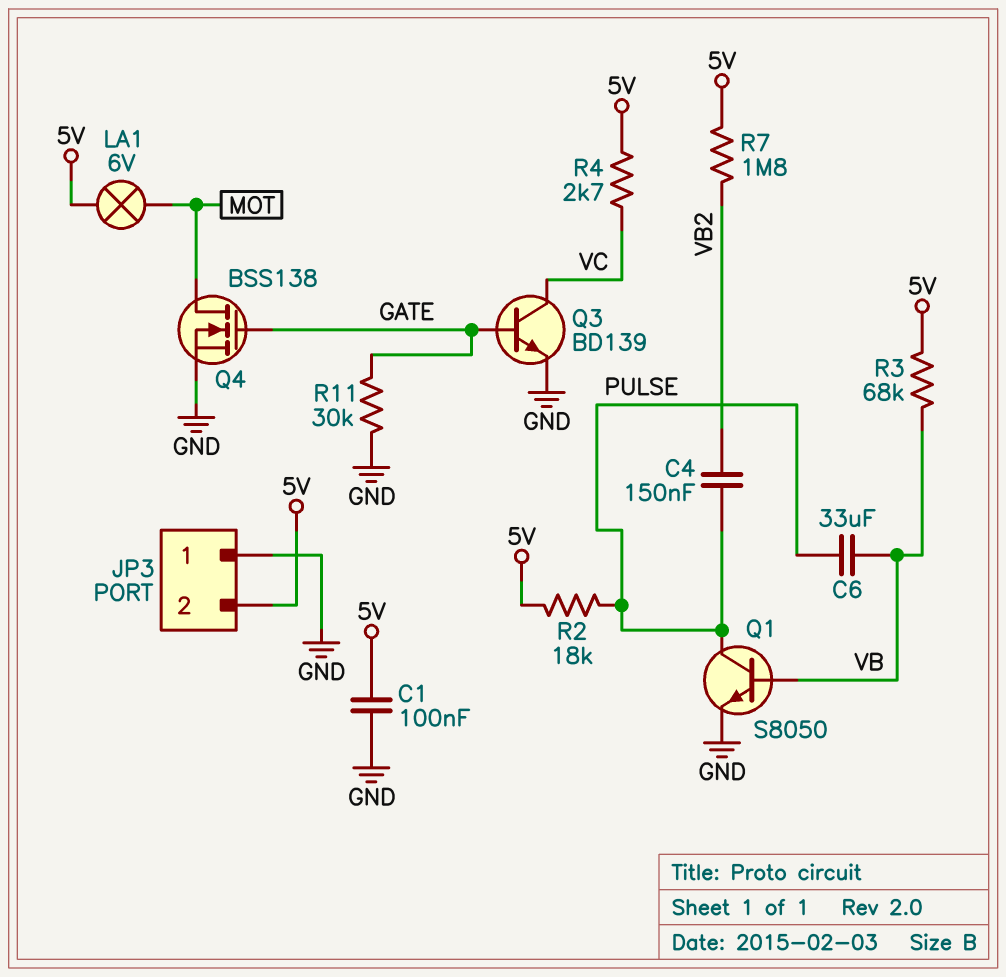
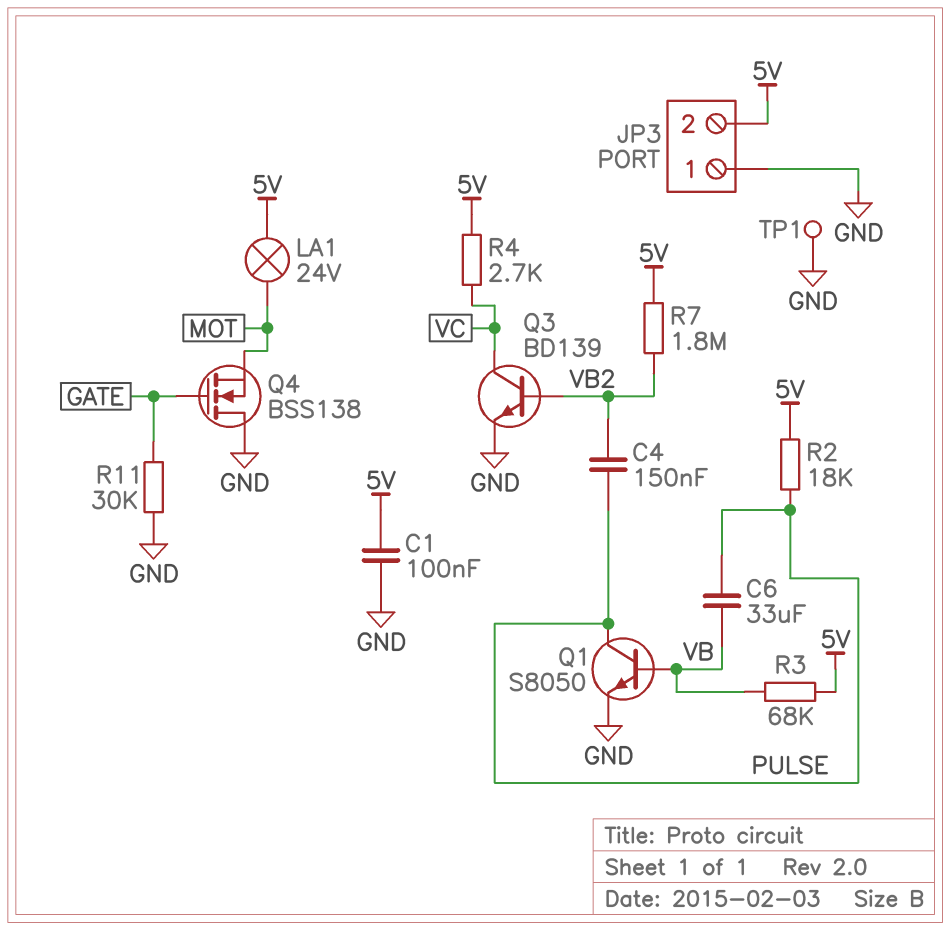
LA1: lamp 6V (5V, MOT) -> lamp 24V (5V, MOT)
Q3: NPN BD139 (B GATE, C VC, E GND) -> NPN BD139 (B VB2, C VC, E GND)
Q4: NMOS BSS138 (G GATE, D MOT, S GND) -> NMOS BSS138 (G GATE, D GND, S MOT)
TP1: none -> test point (GND)

